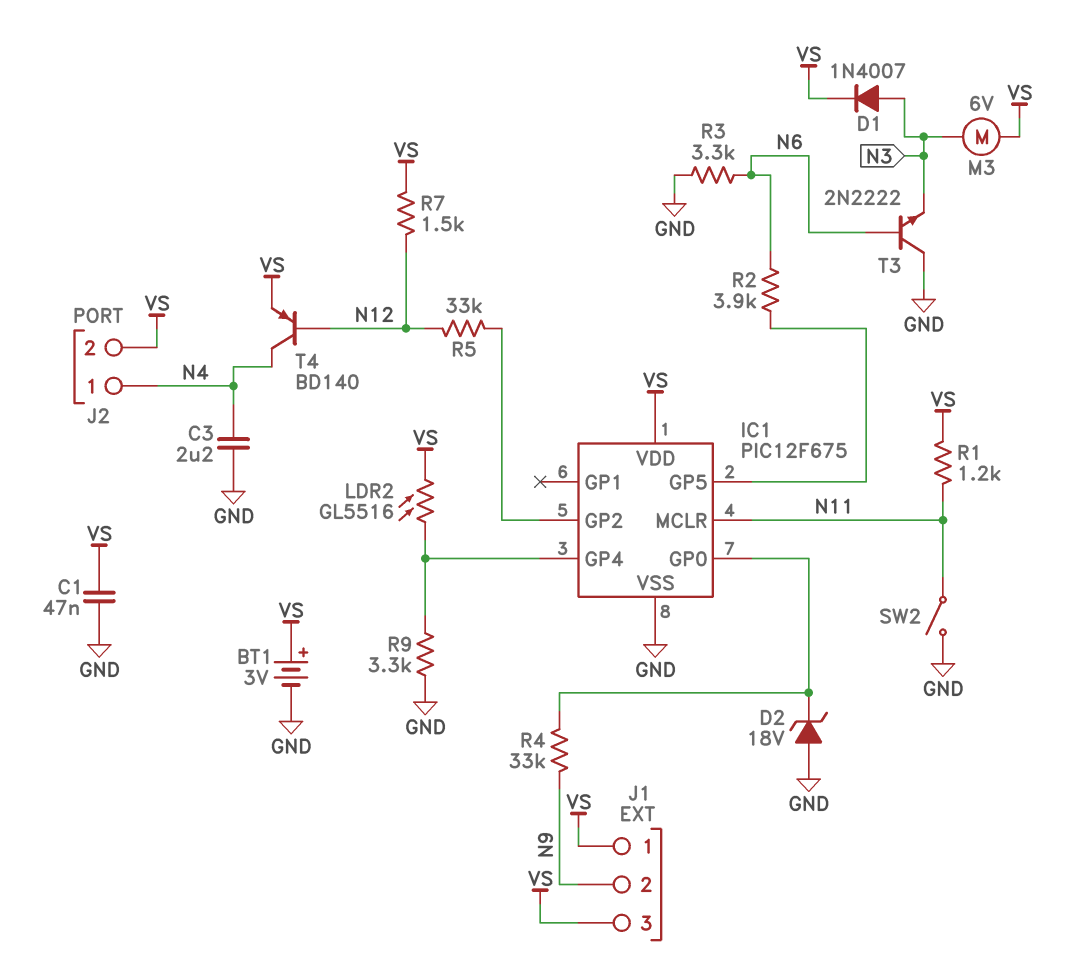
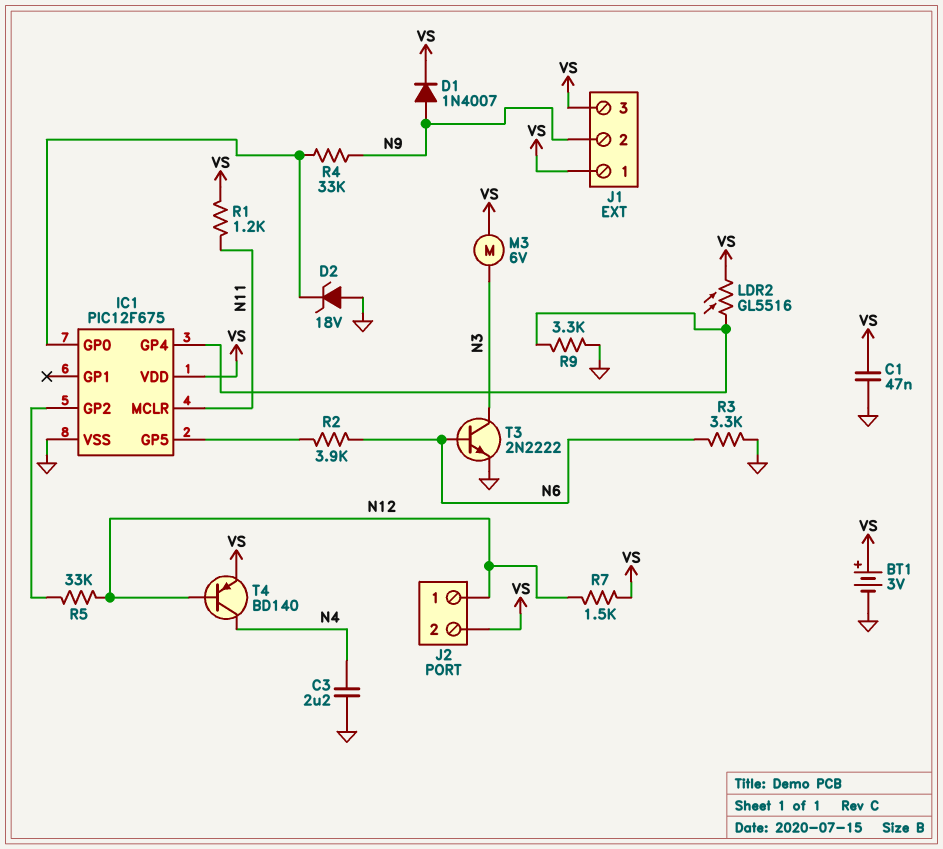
D1: diode 1N4007 (A N3, K VS) -> diode 1N4007 (A N9, K VS)
J2 pin 1: N4 -> N12
SW2: switch (GND, N11) -> none
T3: NPN 2N2222 (B N6, C GND, E N3) -> NPN 2N2222 (B N6, C N3, E GND)

